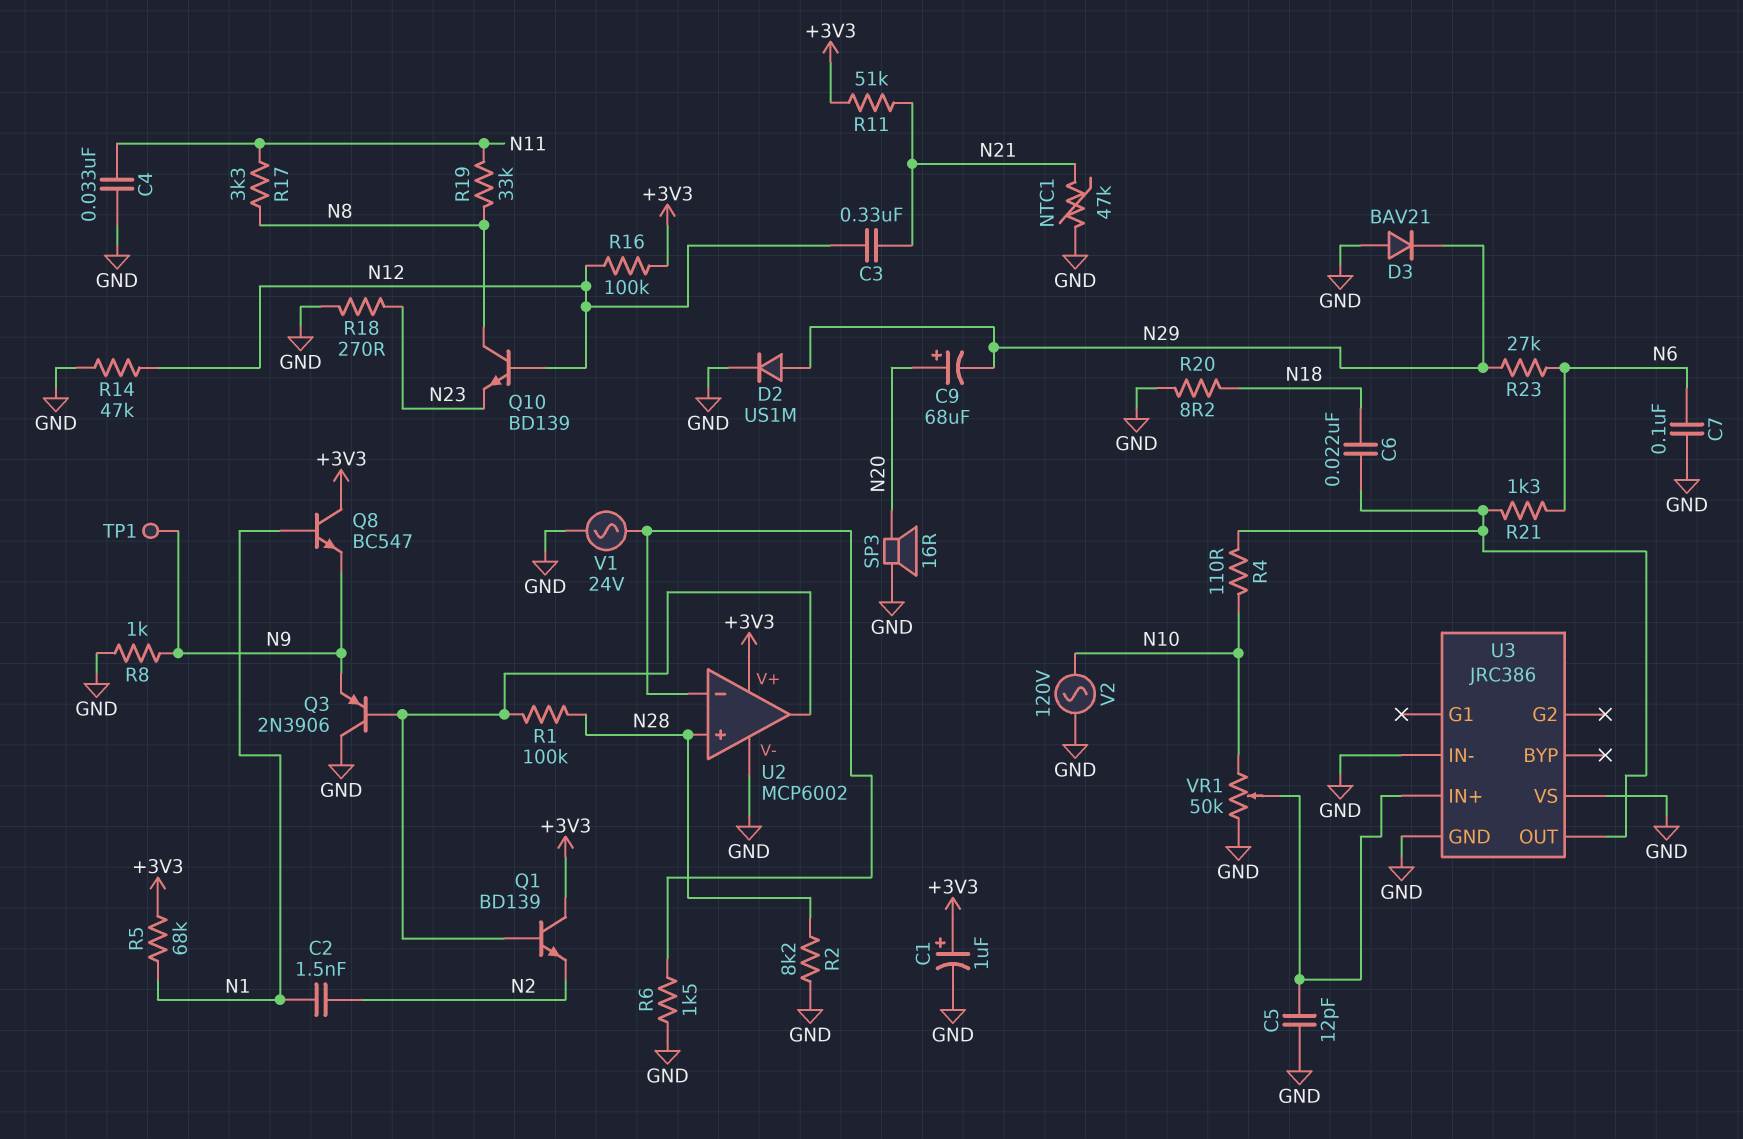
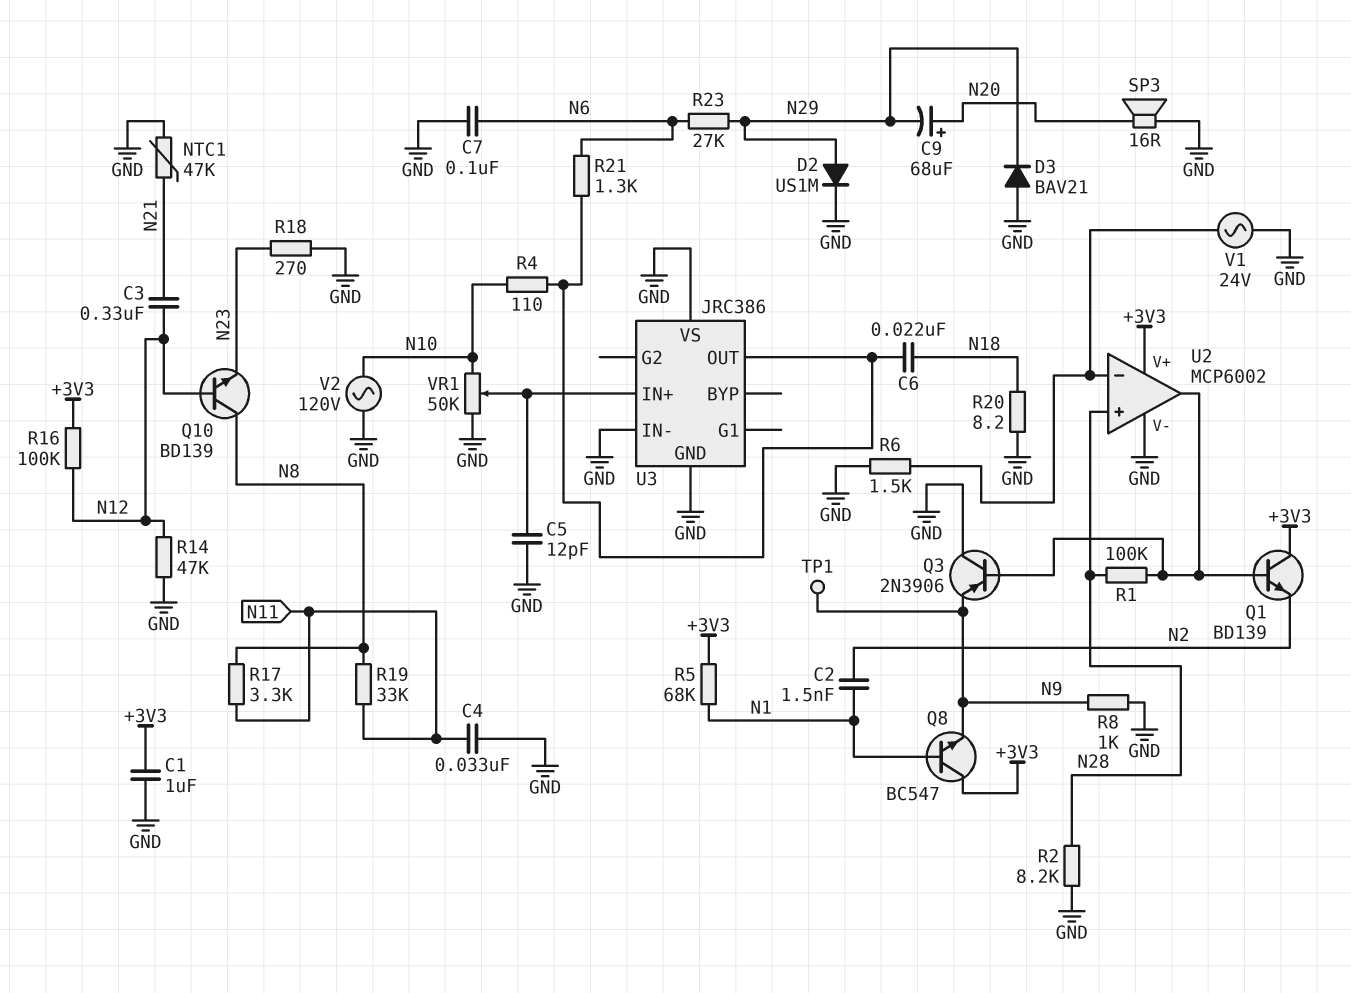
C1: 1uF (plus +3V3, minus GND) -> 1uF (+3V3, GND)
R11: 51k (+3V3, N21) -> none

